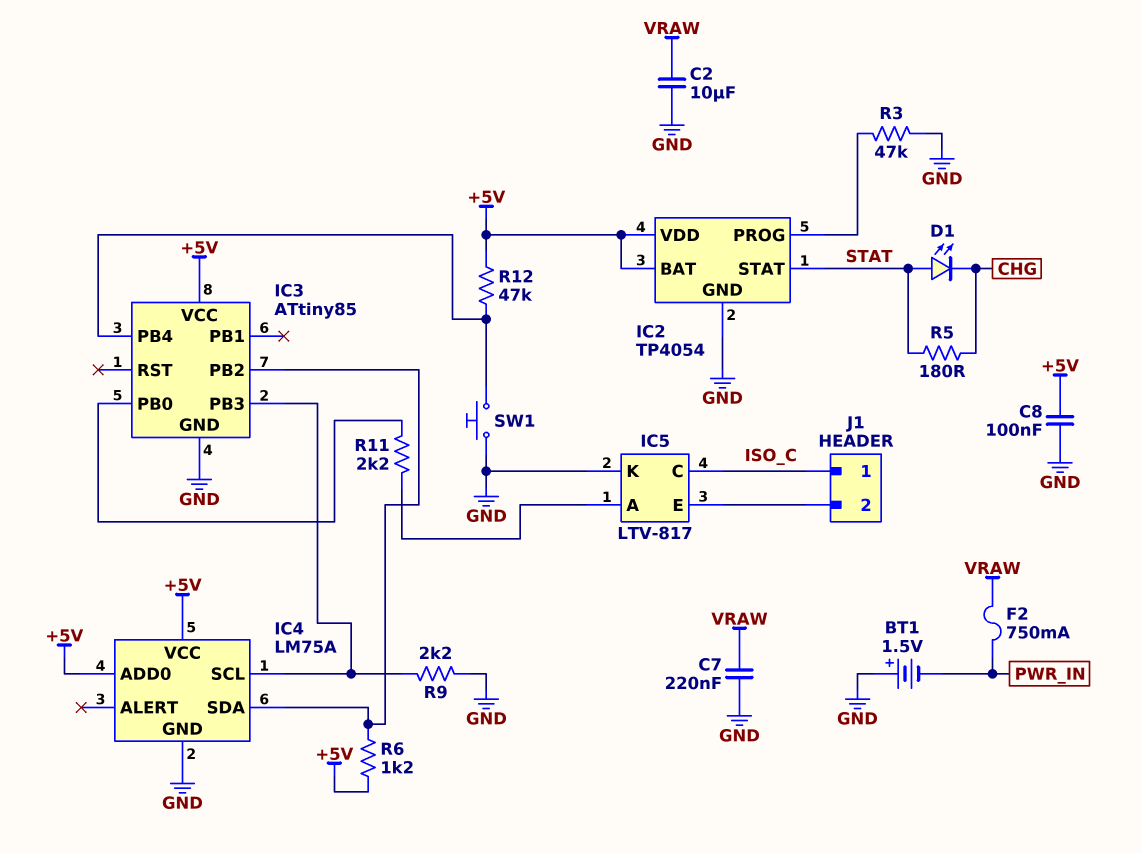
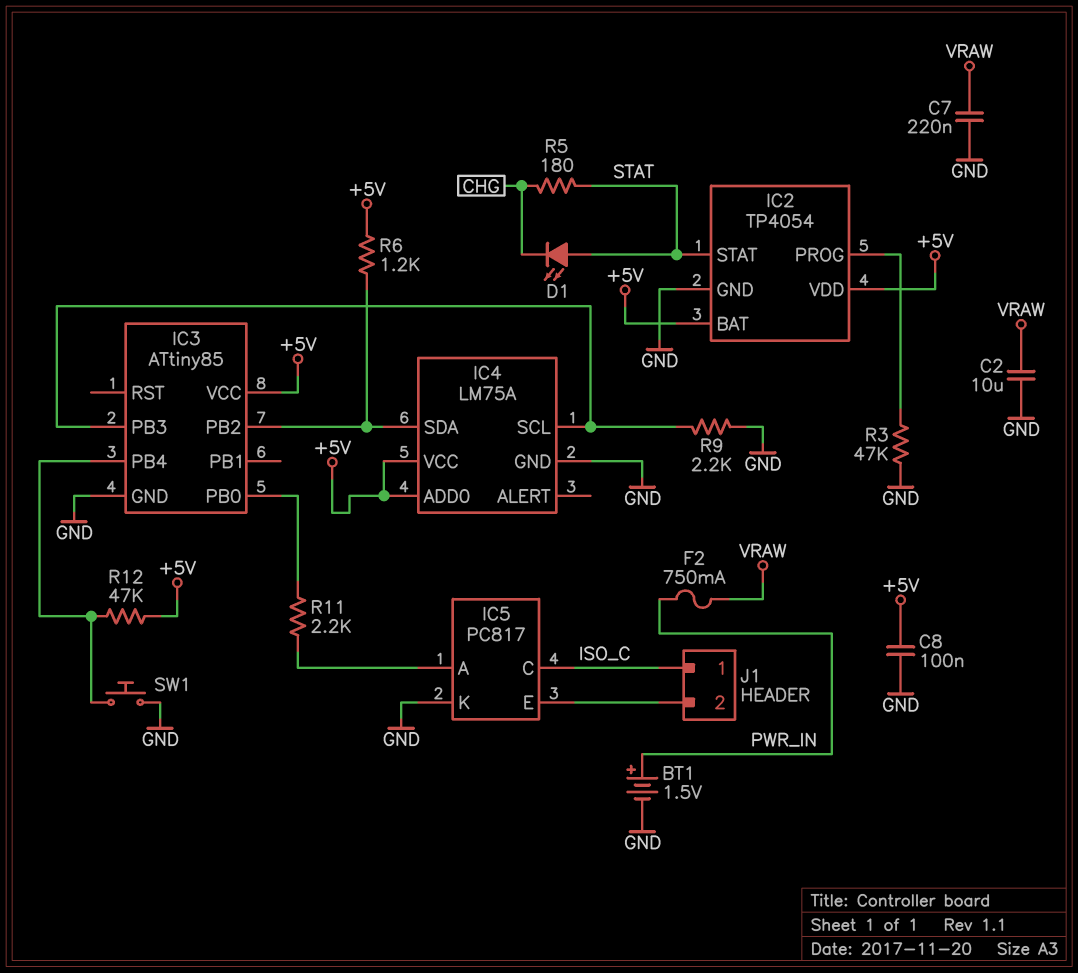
BT1: 1.5V (plus GND, minus PWR_IN) -> 1.5V (plus PWR_IN, minus GND)
IC5: LTV-817 -> PC817

